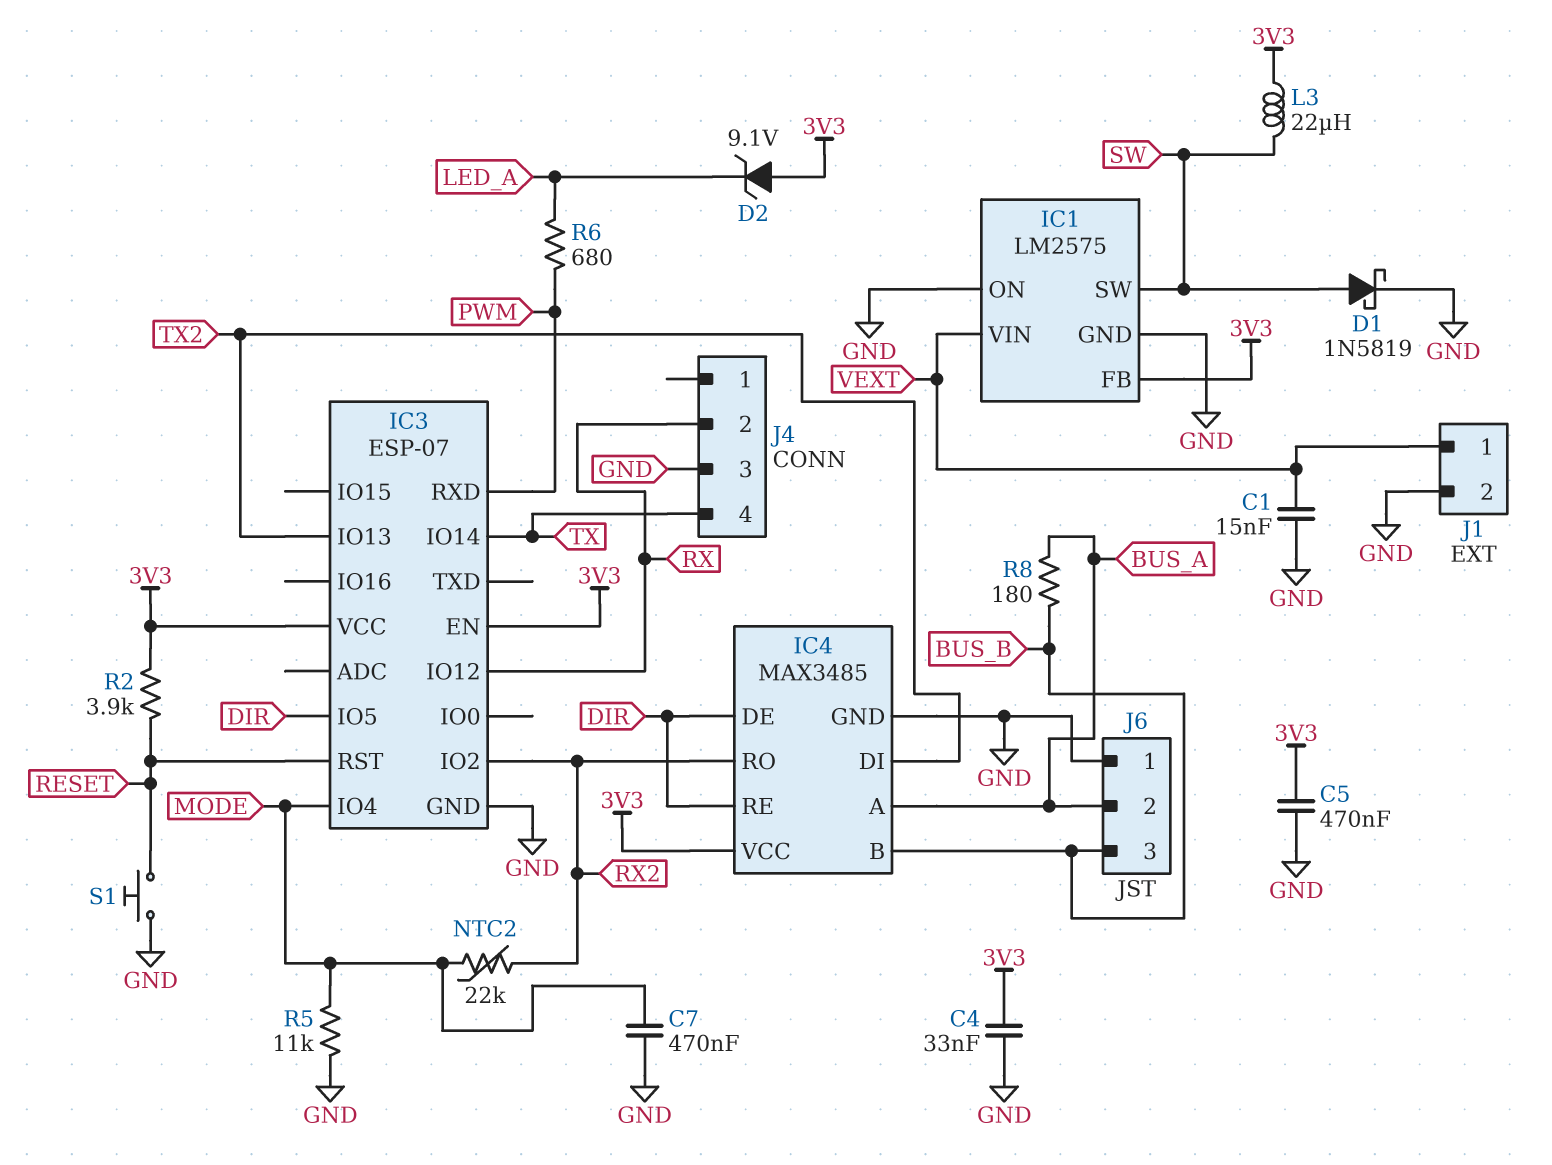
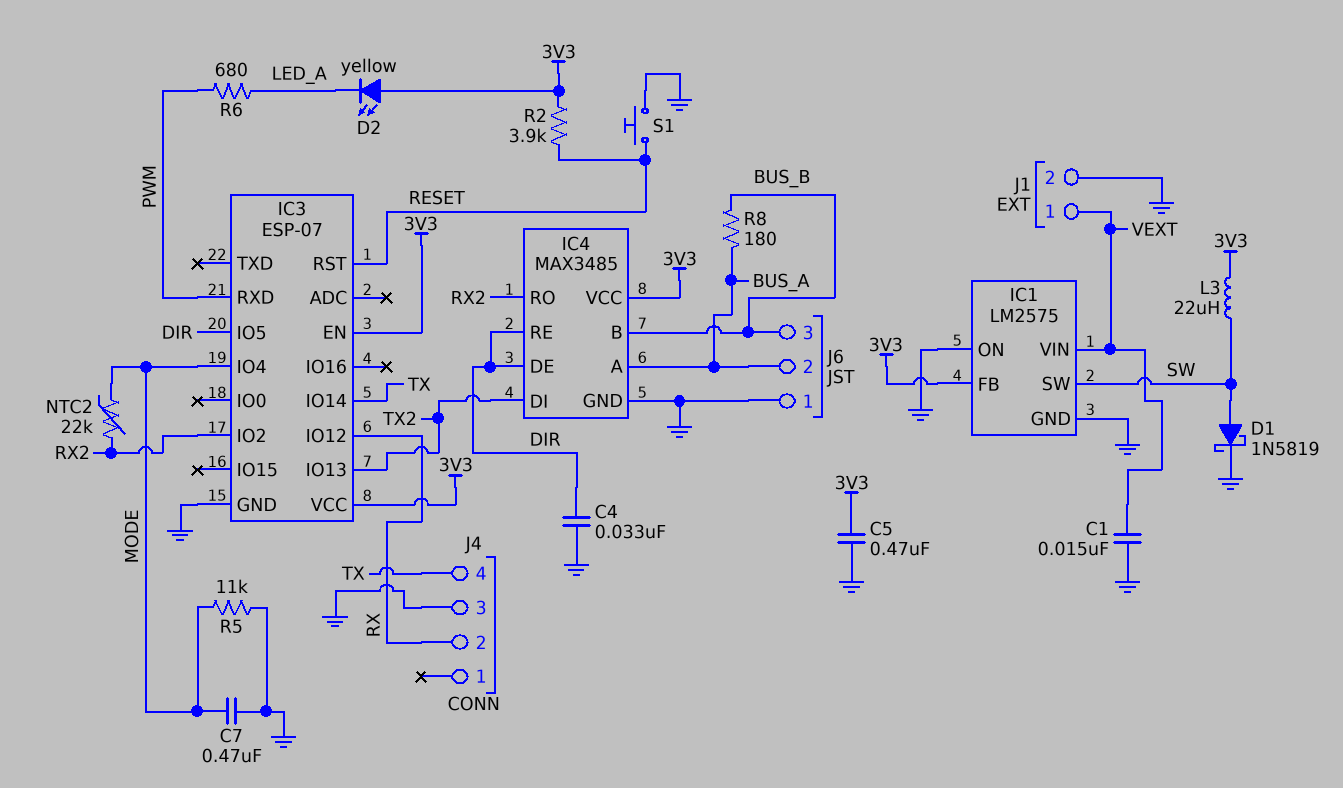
C4: 33nF (3V3, GND) -> 33nF (DIR, GND)
D2: zener 9.1V (A 3V3, K LED_A) -> LED yellow (A 3V3, K LED_A)

